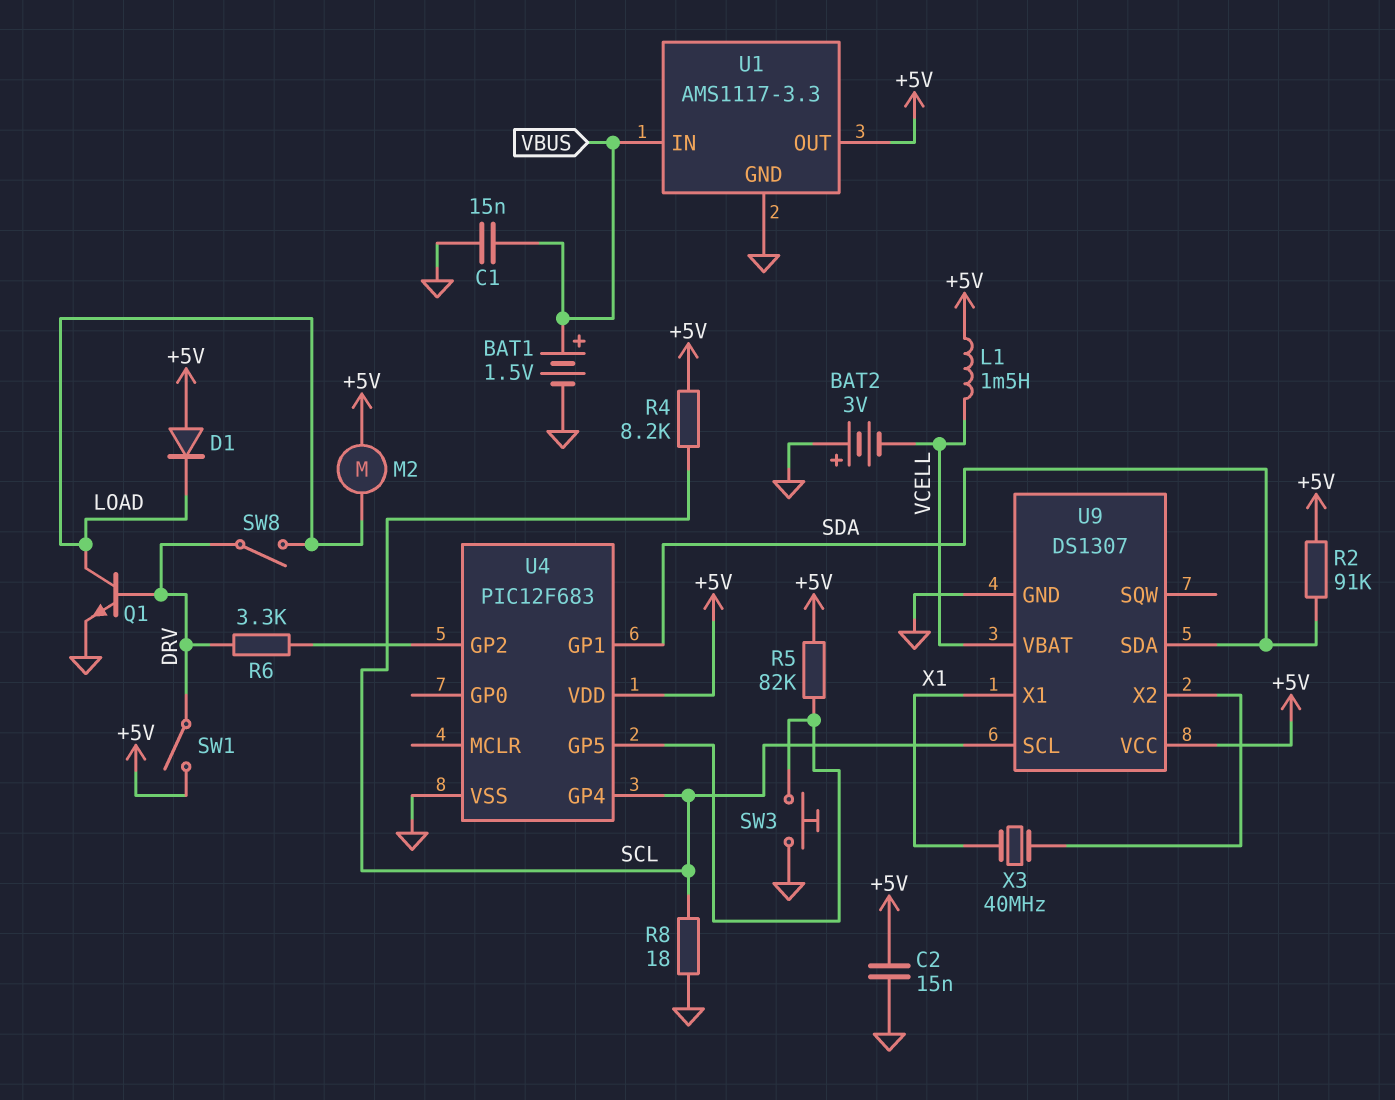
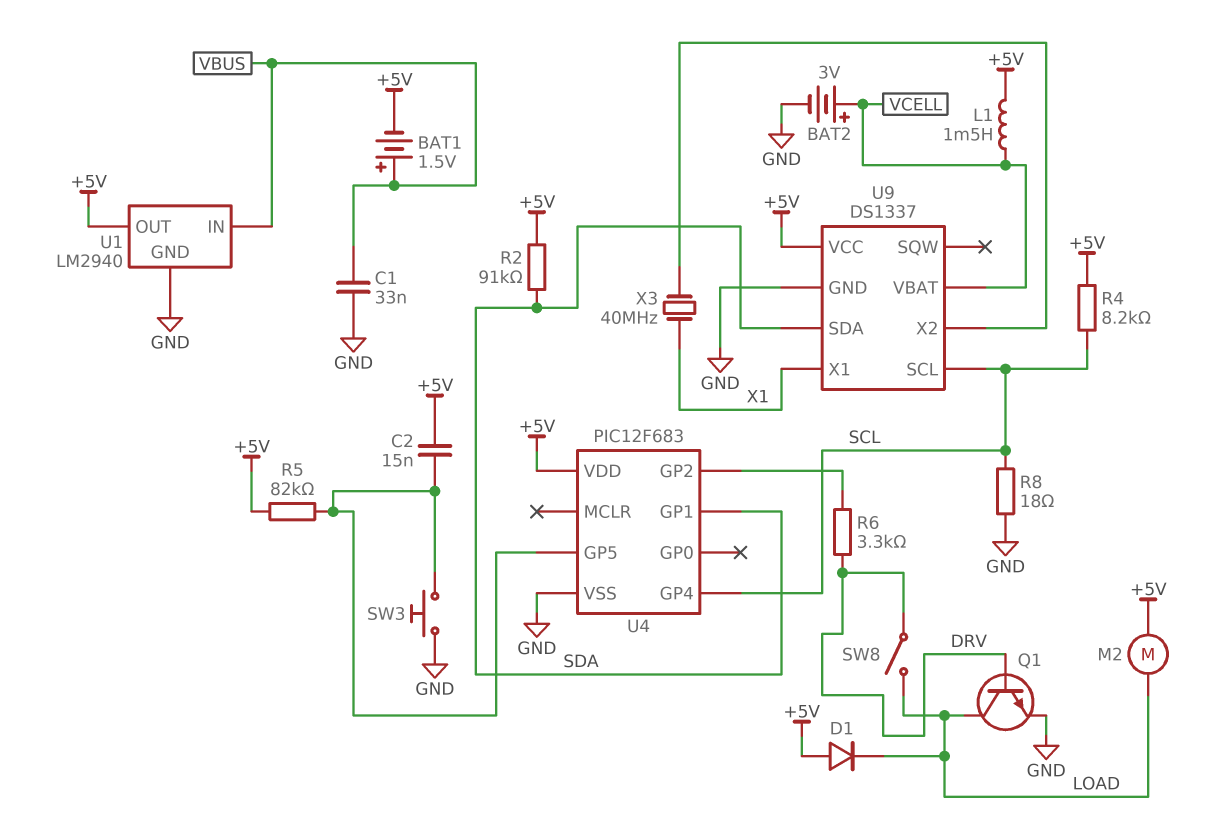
BAT1: 1.5V (plus VBUS, minus GND) -> 1.5V (plus VBUS, minus +5V)
BAT2: 3V (plus GND, minus VCELL) -> 3V (plus VCELL, minus GND)
C1: 15nF (GND, VBUS) -> 33nF (GND, VBUS)
C2: 15nF (+5V, GND) -> 15nF (+5V, U4/GP5)
SW1: switch (+5V, DRV) -> none
U1: AMS1117-3.3 -> LM2940
U9: DS1307 -> DS1337

